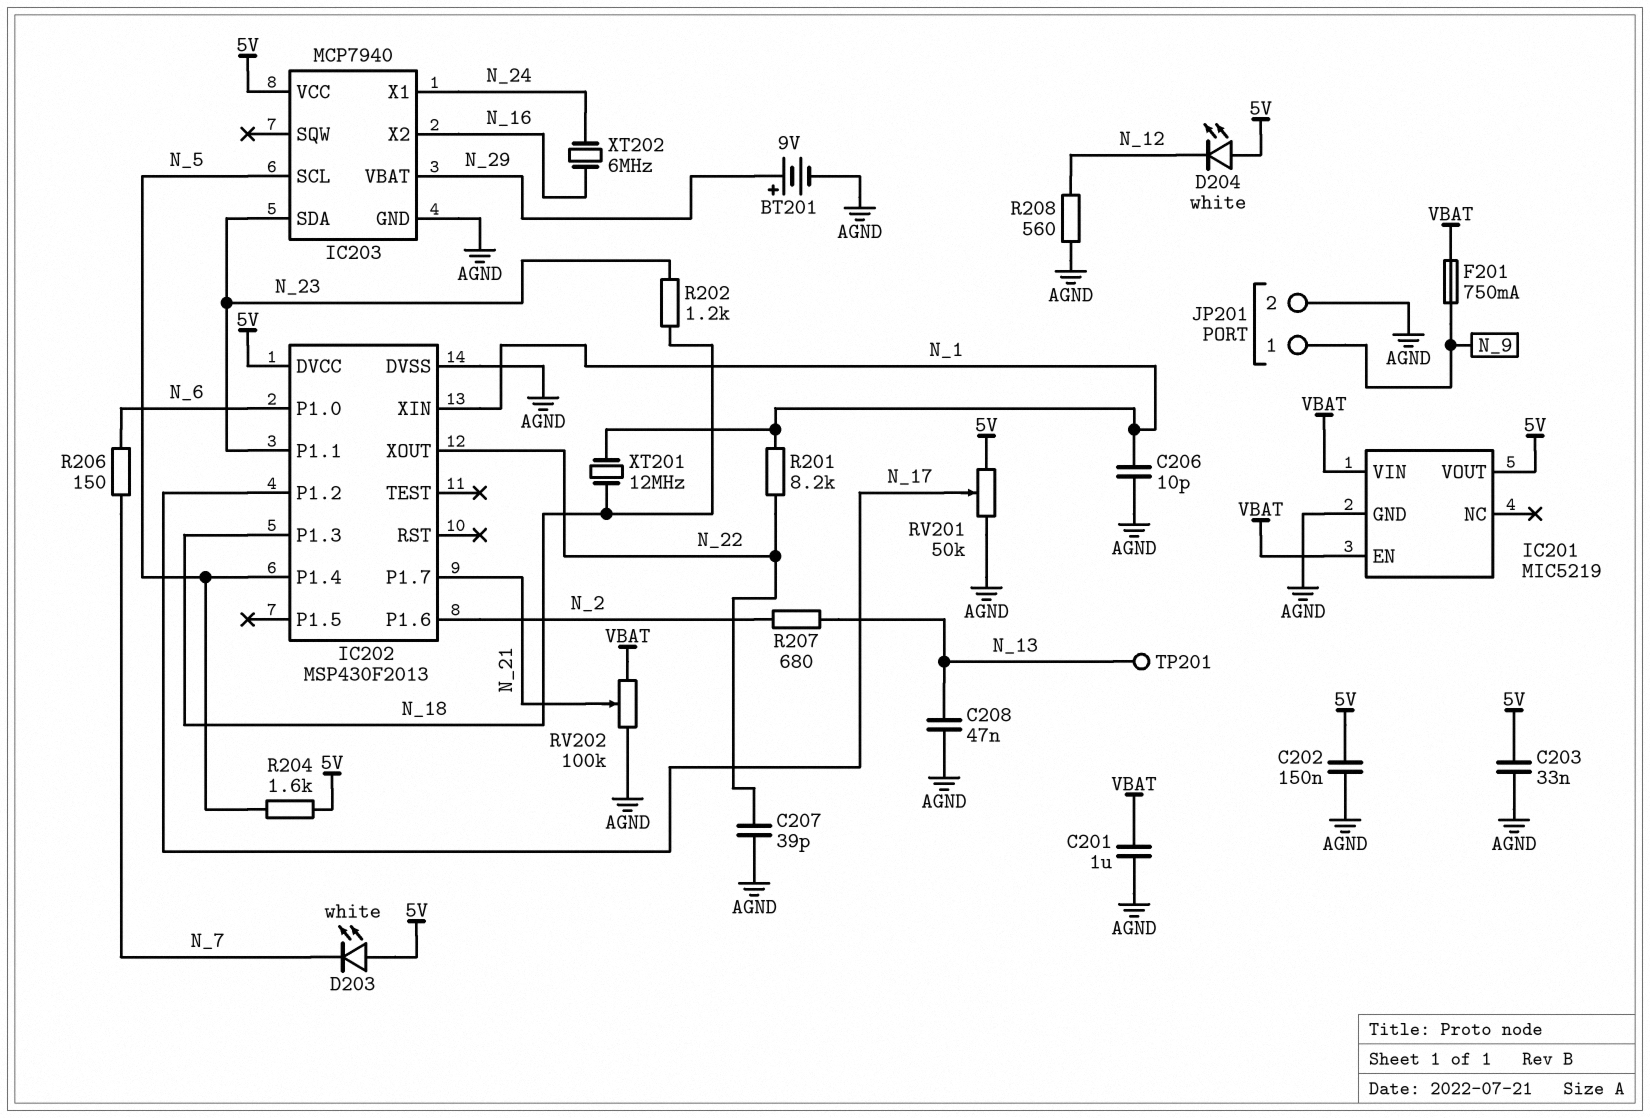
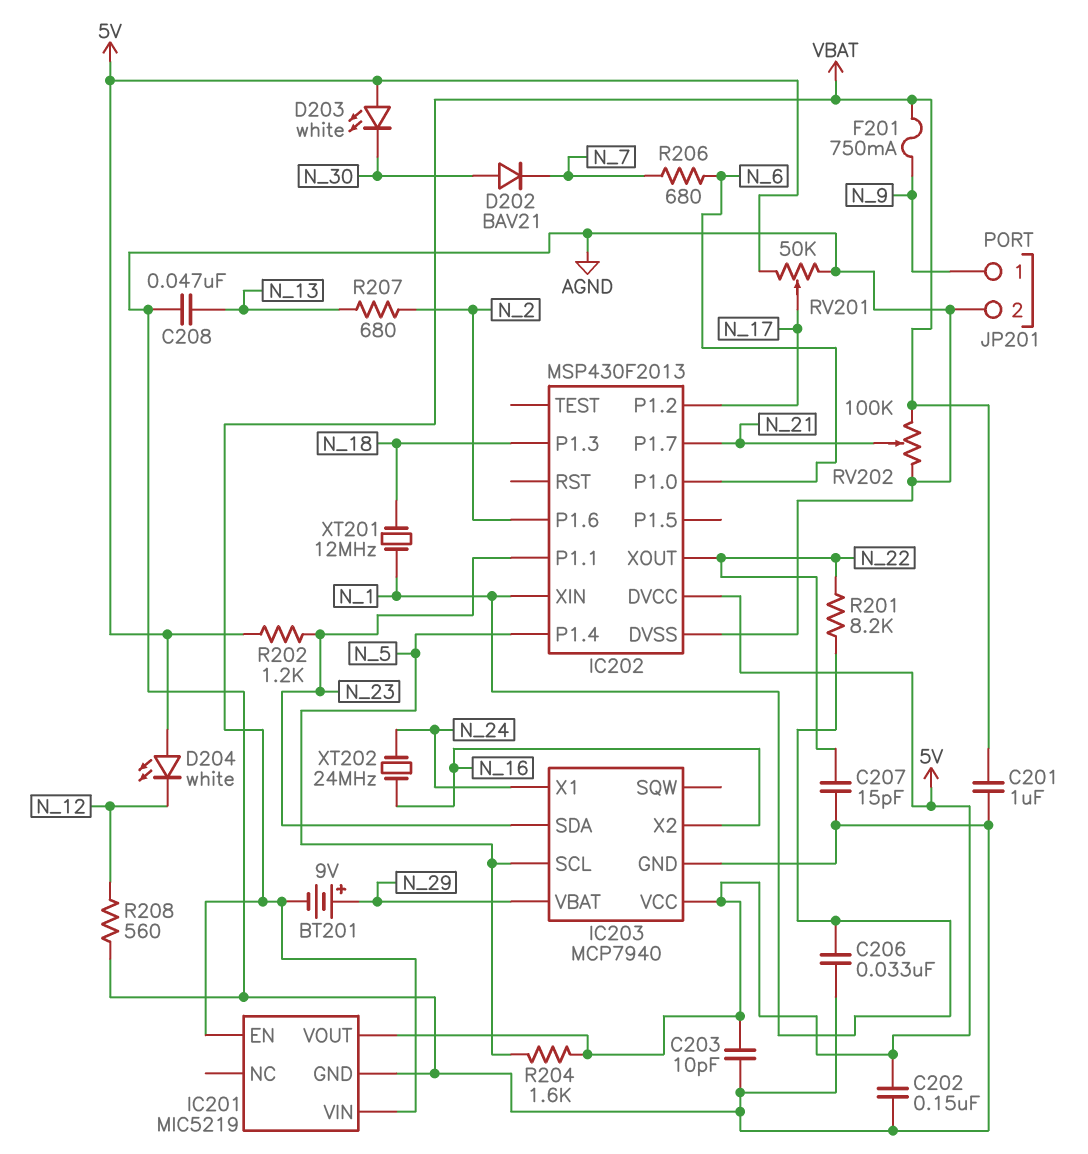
BT201: 9V (plus N_29, minus AGND) -> 9V (plus N_29, minus VBAT)
C203: 33nF (5V, AGND) -> 10pF (5V, AGND)
C206: 10pF (AGND, N_1) -> 33nF (AGND, N_1)
C207: 39pF (AGND, N_22) -> 15pF (AGND, N_22)
D202: none -> diode BAV21 (A N_30, K N_7)
D203: LED white (A 5V, K N_7) -> LED white (A 5V, K N_30)
R202: 1.2k (N_18, N_23) -> 1.2k (5V, N_23)
R206: 150 (N_6, N_7) -> 680 (N_6, N_7)
TP201: test point (N_13) -> none
XT202: 6MHz (N_16, N_24) -> 24MHz (N_16, N_24)

